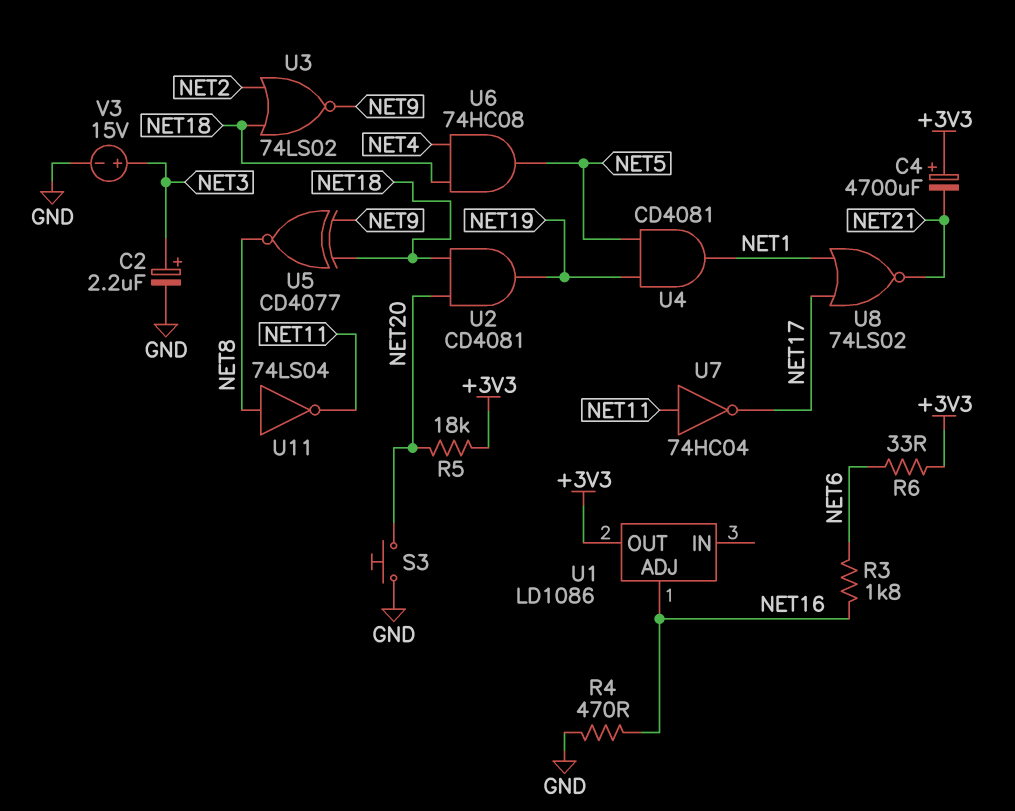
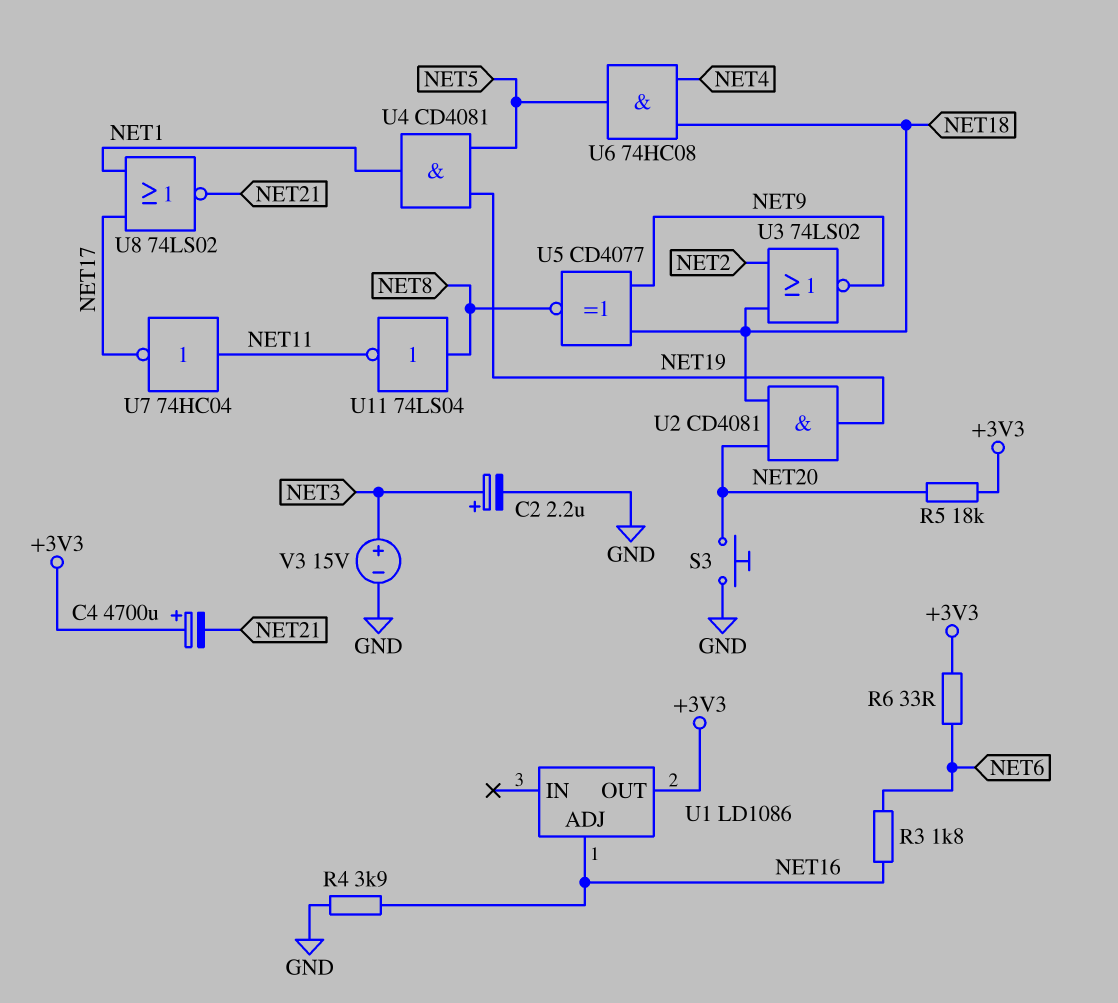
R4: 470 (GND, NET16) -> 3.9k (GND, NET16)

